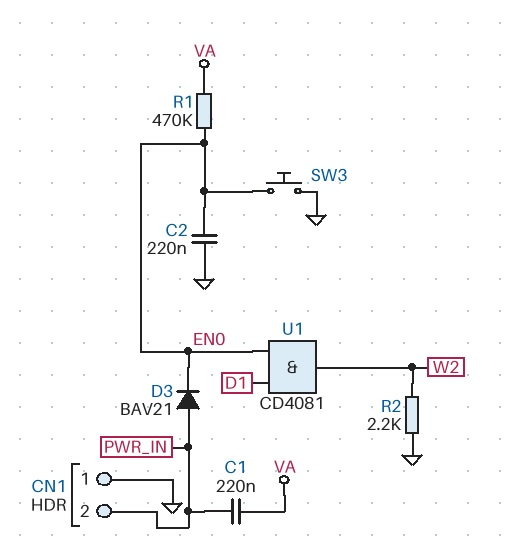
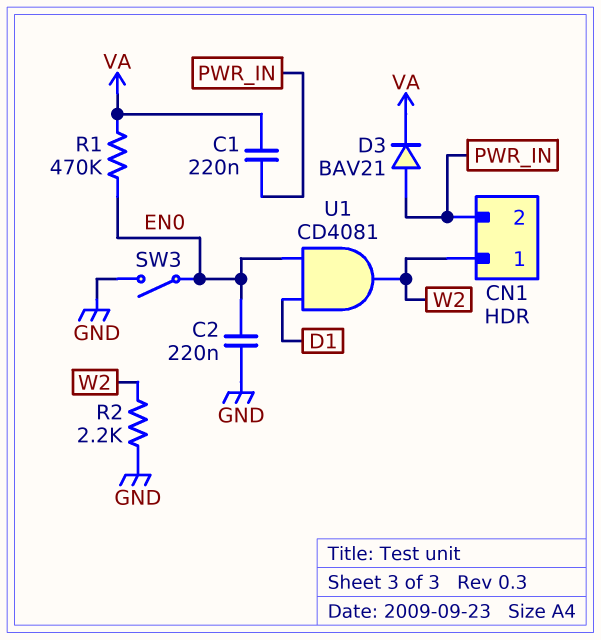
CN1 pin 1: GND -> W2
D3: diode BAV21 (A PWR_IN, K EN0) -> diode BAV21 (A PWR_IN, K VA)
SW3: button (EN0, GND) -> switch (EN0, GND)

